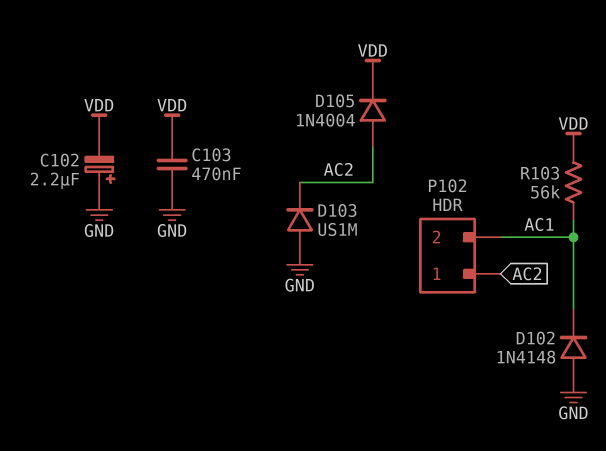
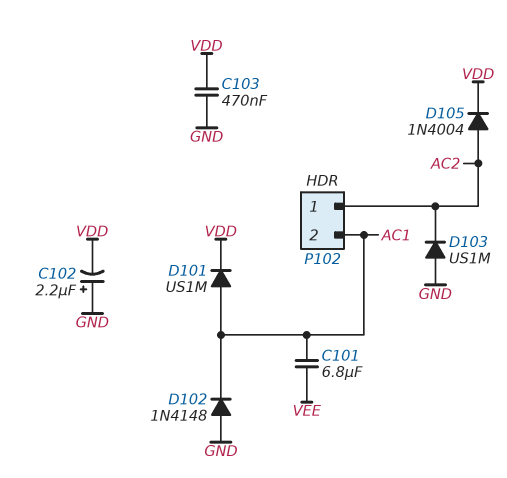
C101: none -> 6.8uF (AC1, VEE)
D101: none -> diode US1M (A AC1, K VDD)
R103: 56k (AC1, VDD) -> none

